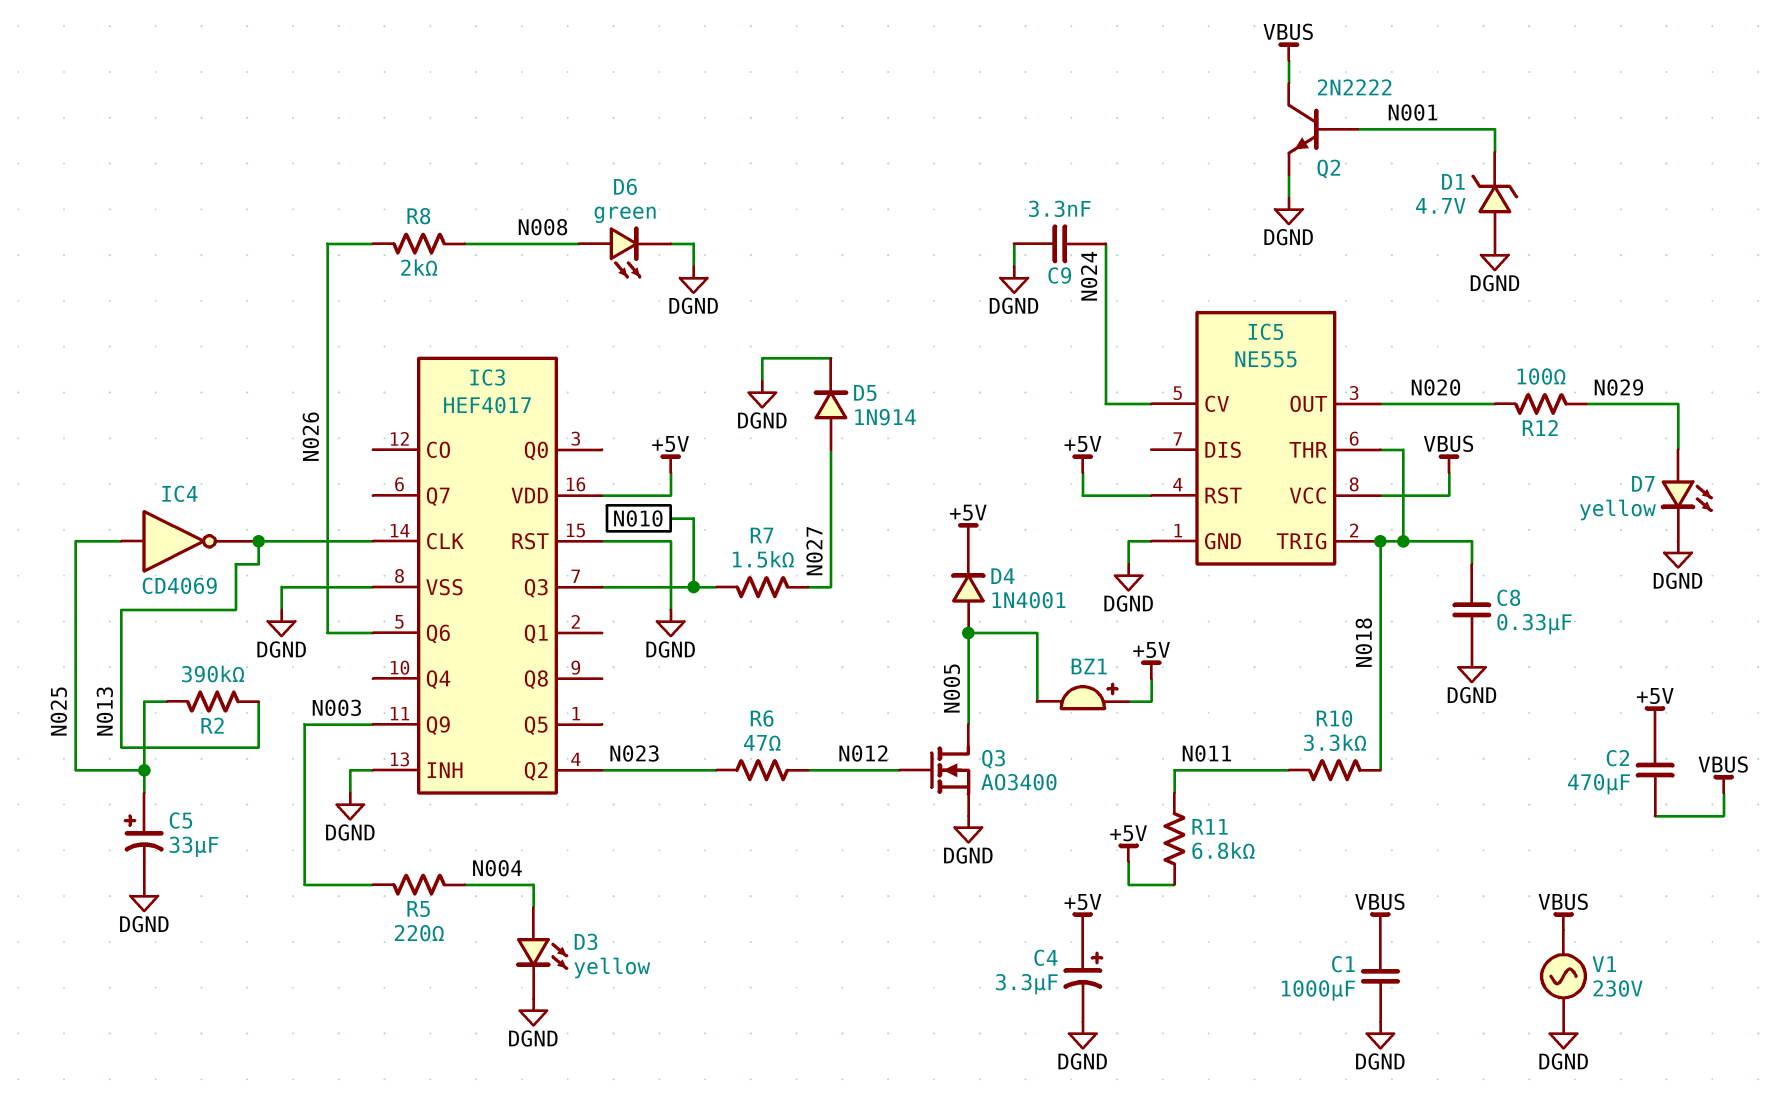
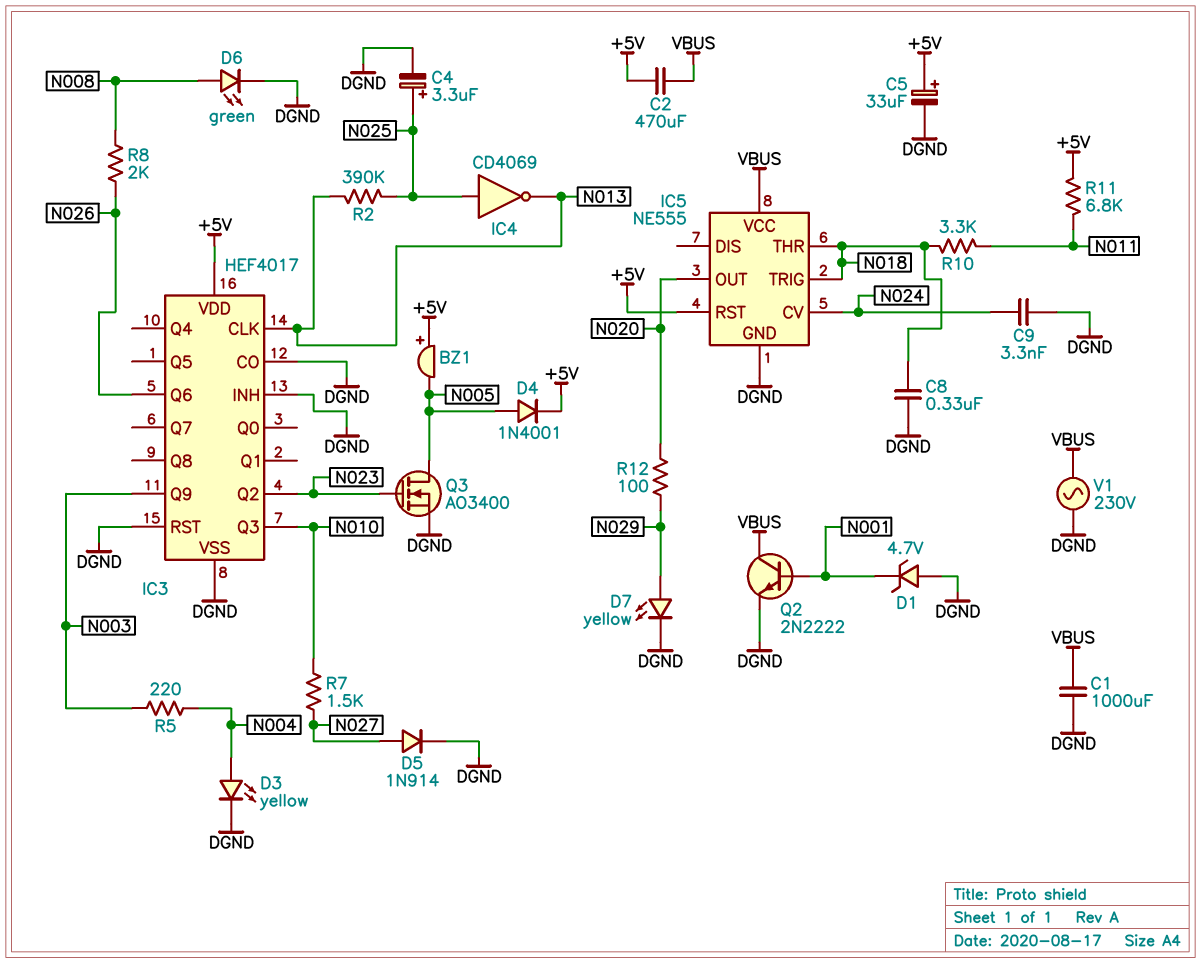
C4: 3.3uF (plus +5V, minus DGND) -> 3.3uF (plus N025, minus DGND)
C5: 33uF (plus N025, minus DGND) -> 33uF (plus +5V, minus DGND)
IC3 pin CO: none -> DGND
Q3: NMOS AO3400 (G N012, D N005, S DGND) -> NMOS AO3400 (G N023, D N005, S DGND)
R6: 47 (N012, N023) -> none

